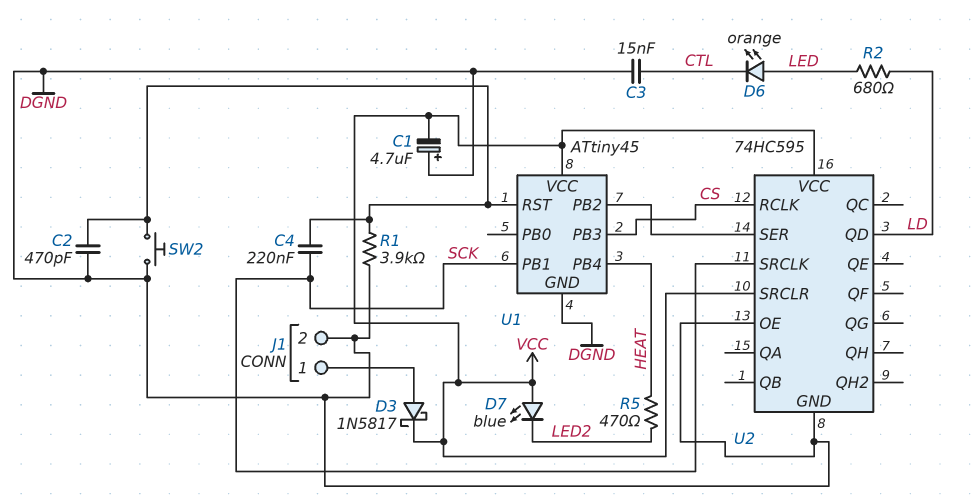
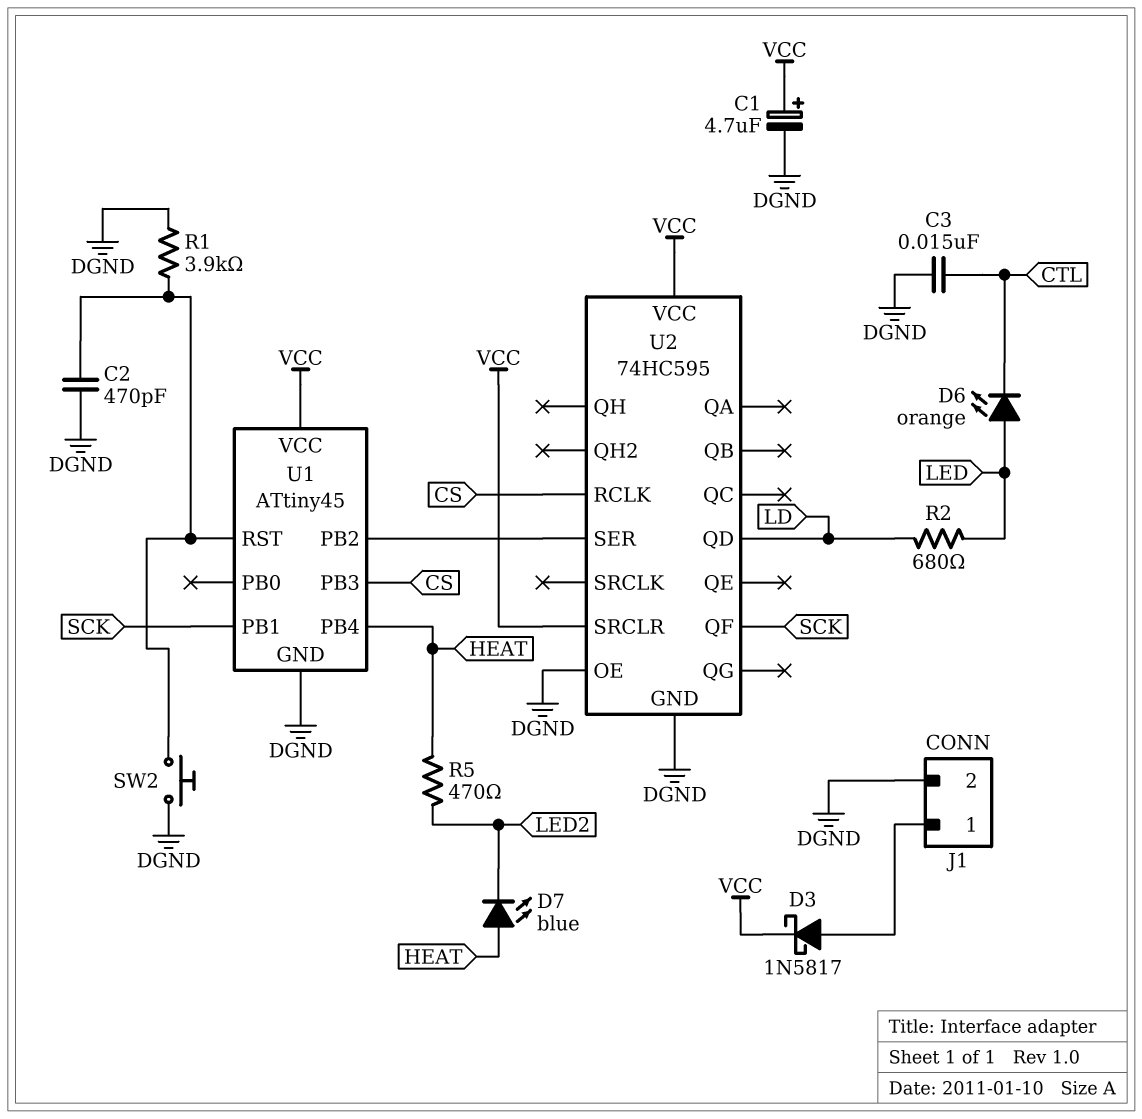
C1: 4.7uF (plus DGND, minus VCC) -> 4.7uF (plus VCC, minus DGND)
C4: 220nF (SCK, U1/RST) -> none
D7: LED blue (A VCC, K LED2) -> LED blue (A HEAT, K LED2)
U2 pin QF: none -> SCK
U2 pin SRCLK: SCK -> none

